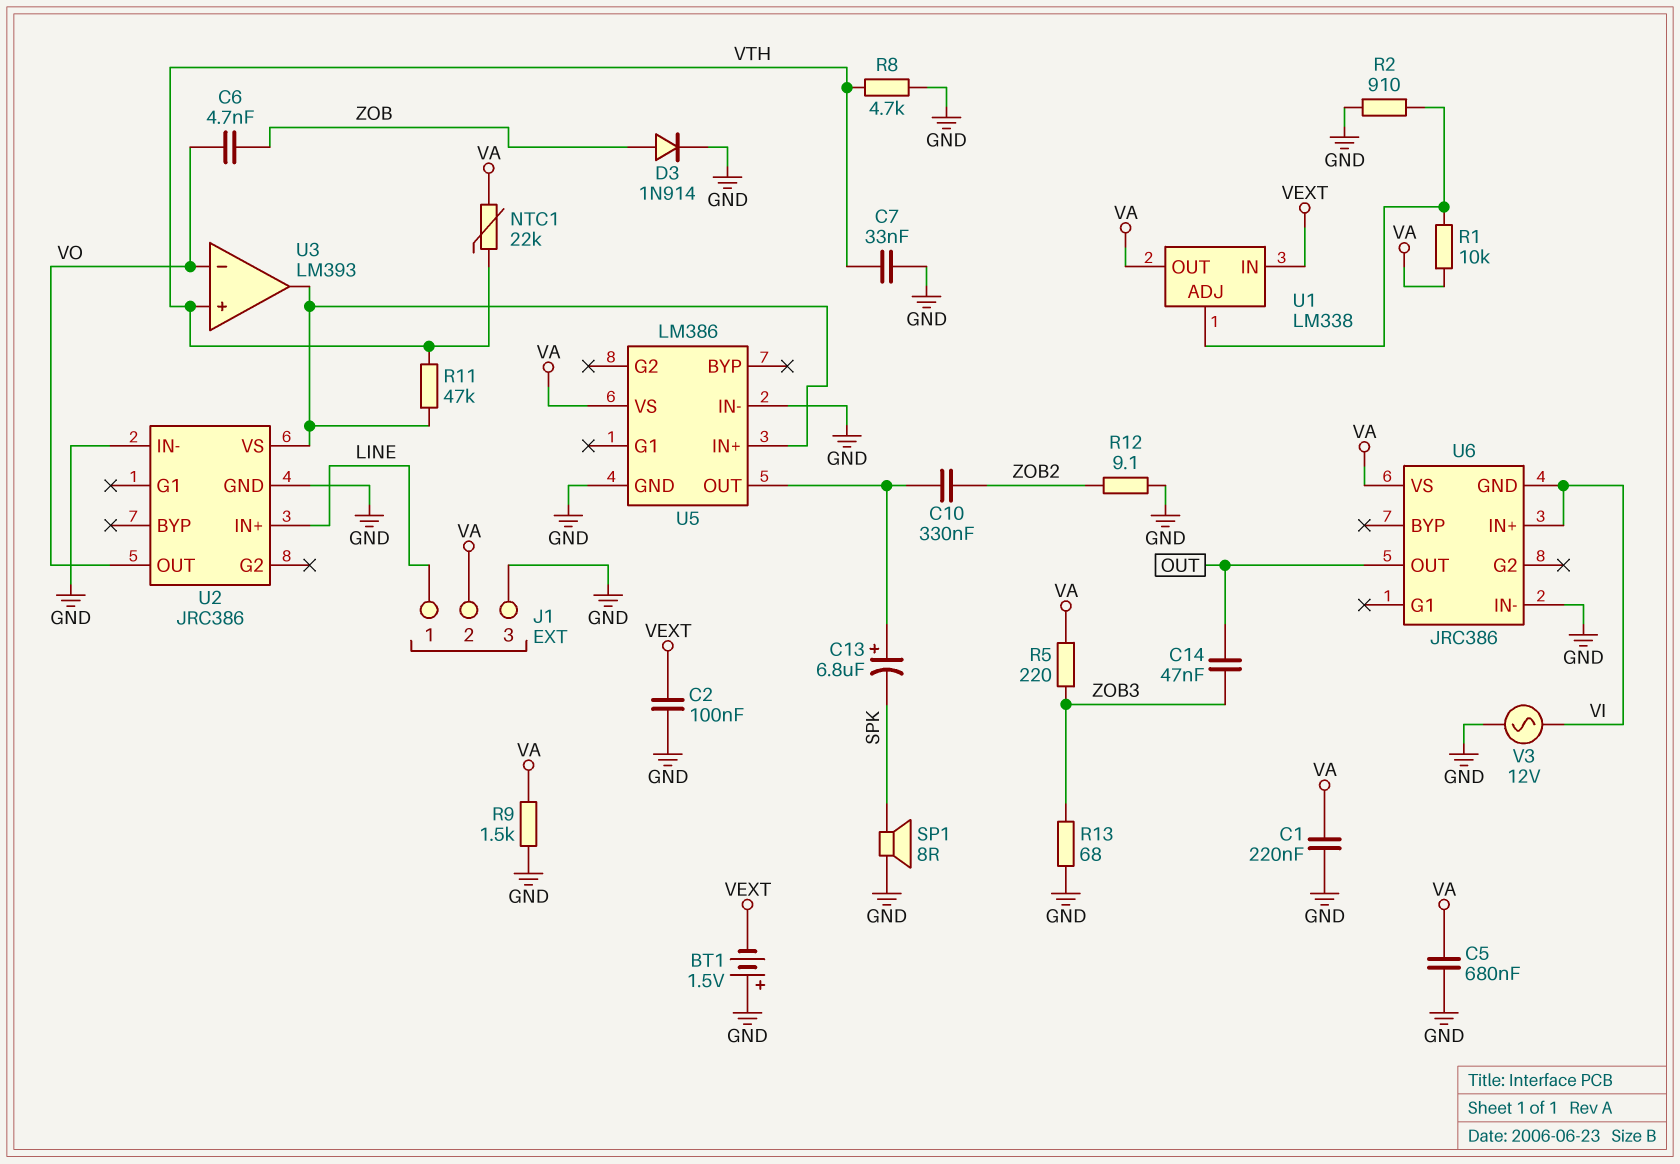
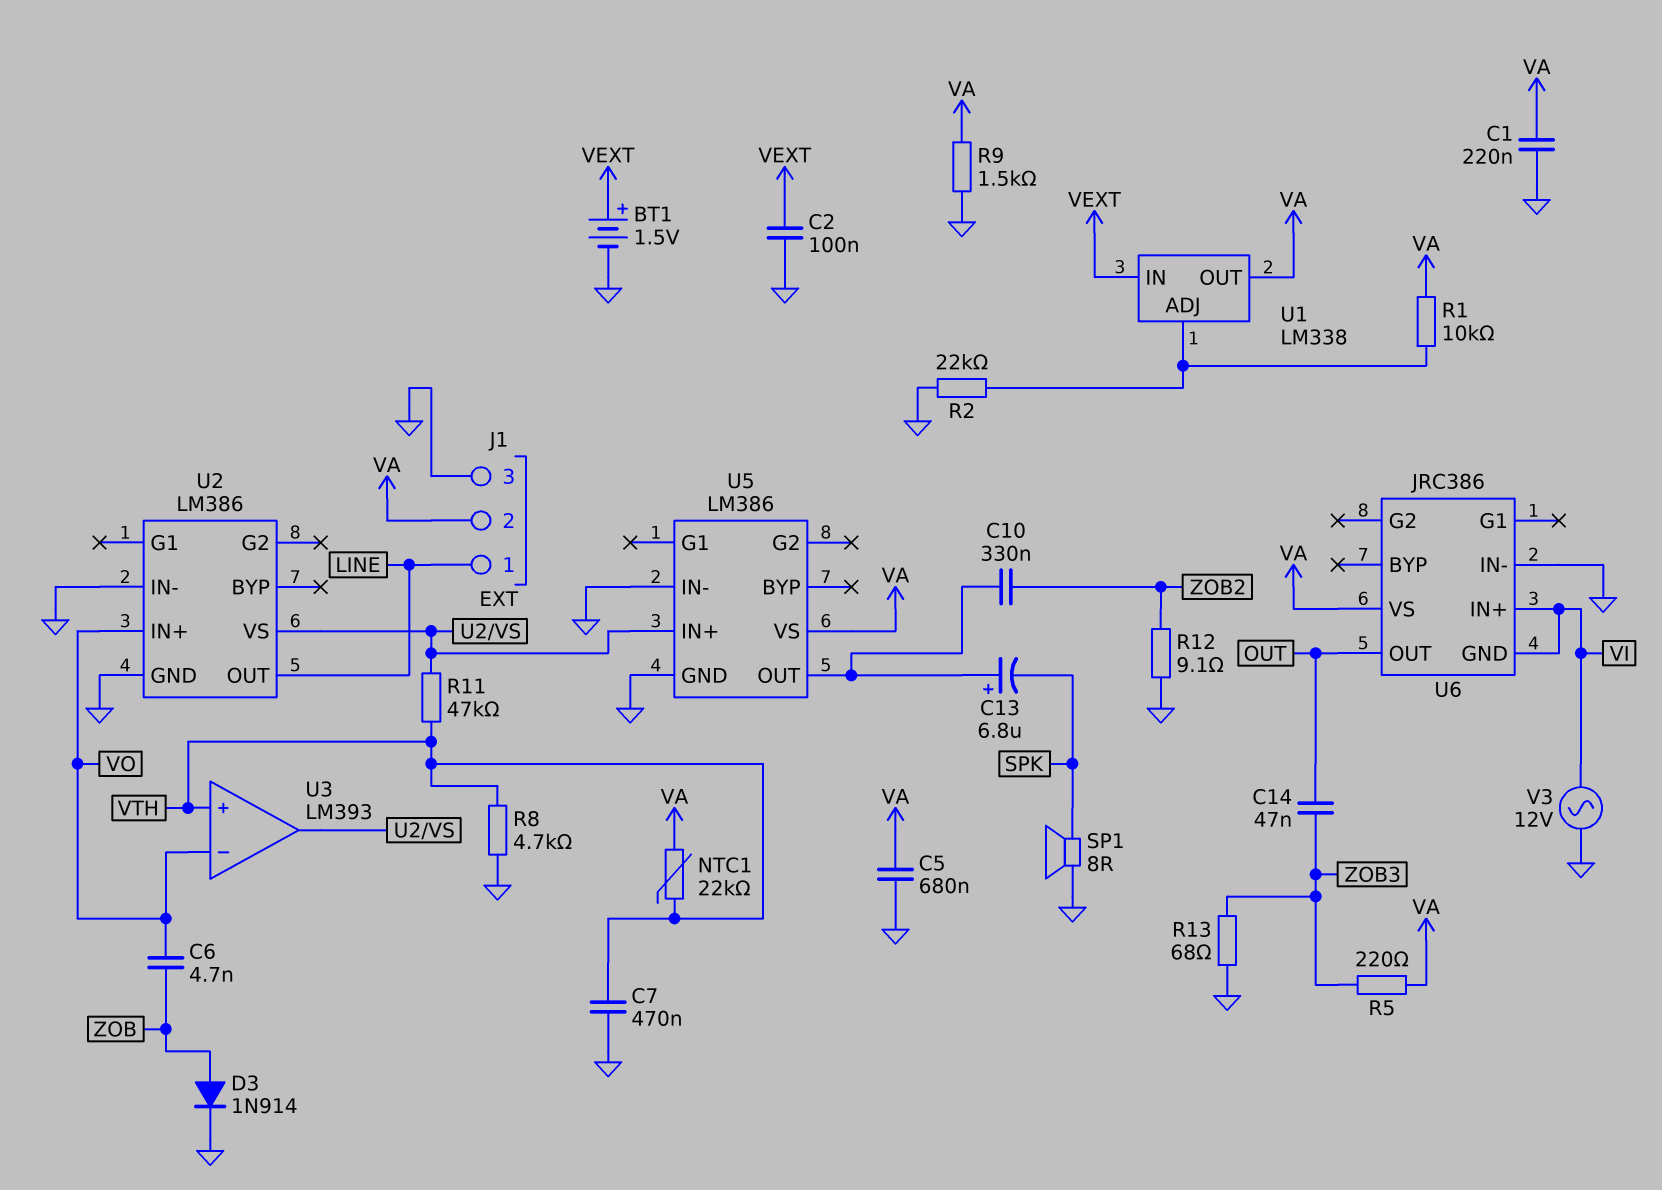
BT1: 1.5V (plus GND, minus VEXT) -> 1.5V (plus VEXT, minus GND)
C7: 33nF (GND, VTH) -> 470nF (GND, VTH)
R2: 910 (GND, U1/ADJ) -> 22k (GND, U1/ADJ)
U2: JRC386 -> LM386
U2 pin IN+: LINE -> VO
U2 pin OUT: VO -> LINE

